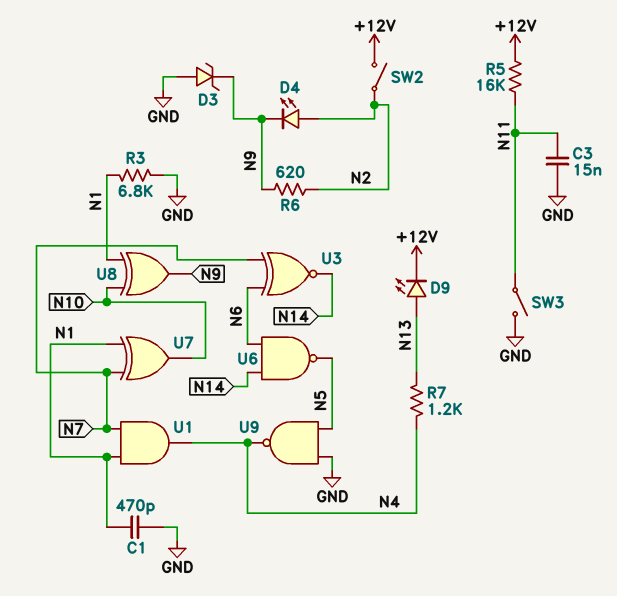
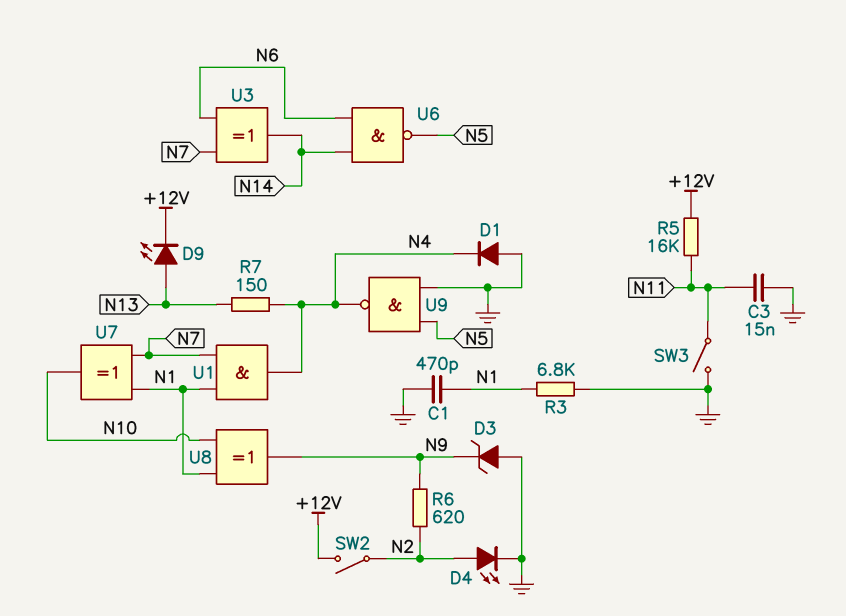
D1: none -> diode (A GND, K N4)
D4: LED (A N2, K N9) -> LED (A N2, K GND)
R7: 1.2k (N4, N13) -> 150 (N4, N13)
U3: XNOR (in N6, in N7, out N14) -> XOR (in N6, in N7, out N14)

